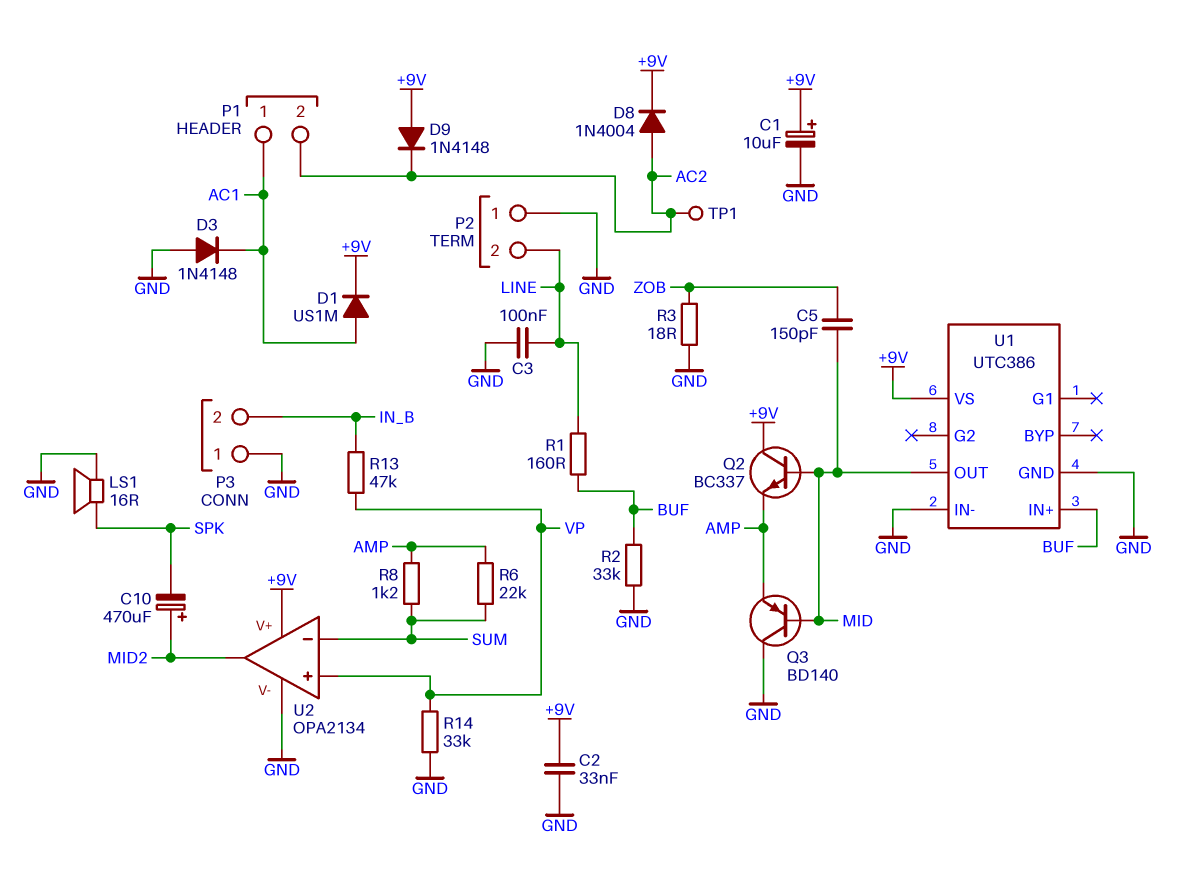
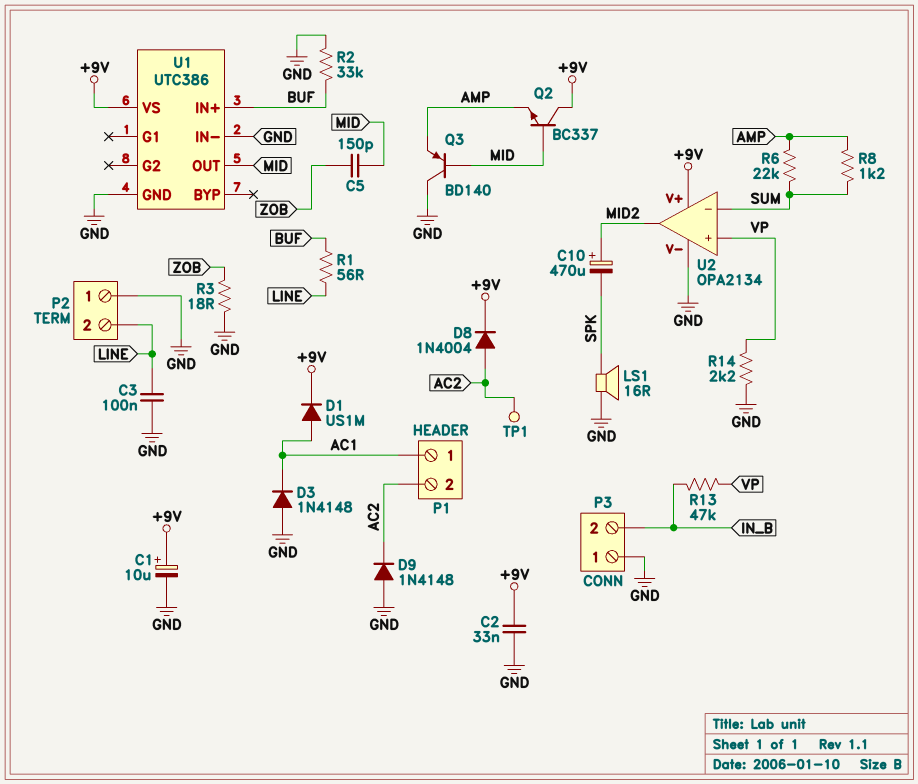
D9: diode 1N4148 (A +9V, K AC2) -> diode 1N4148 (A GND, K AC2)
R1: 160 (BUF, LINE) -> 56 (BUF, LINE)
R14: 33k (GND, VP) -> 2.2k (GND, VP)

